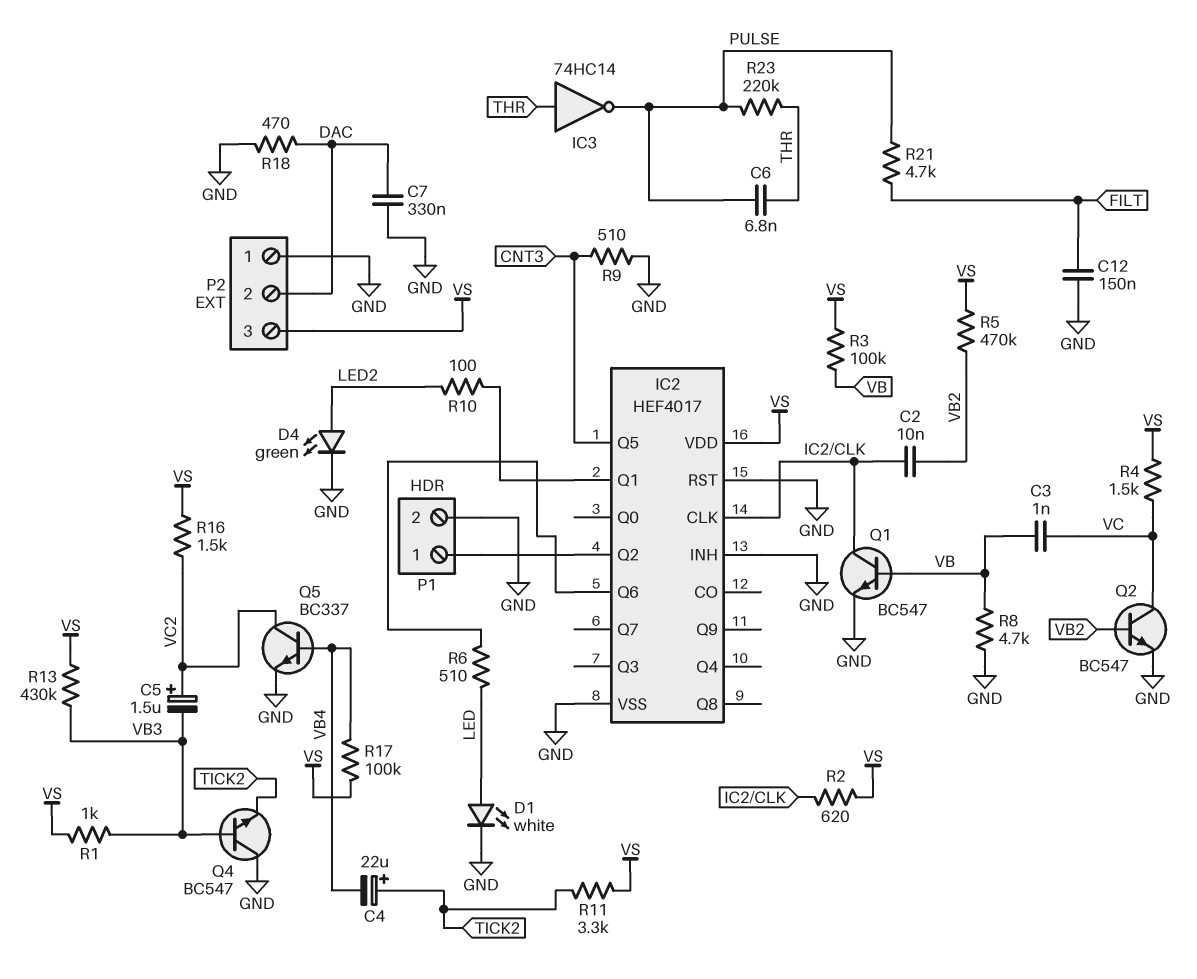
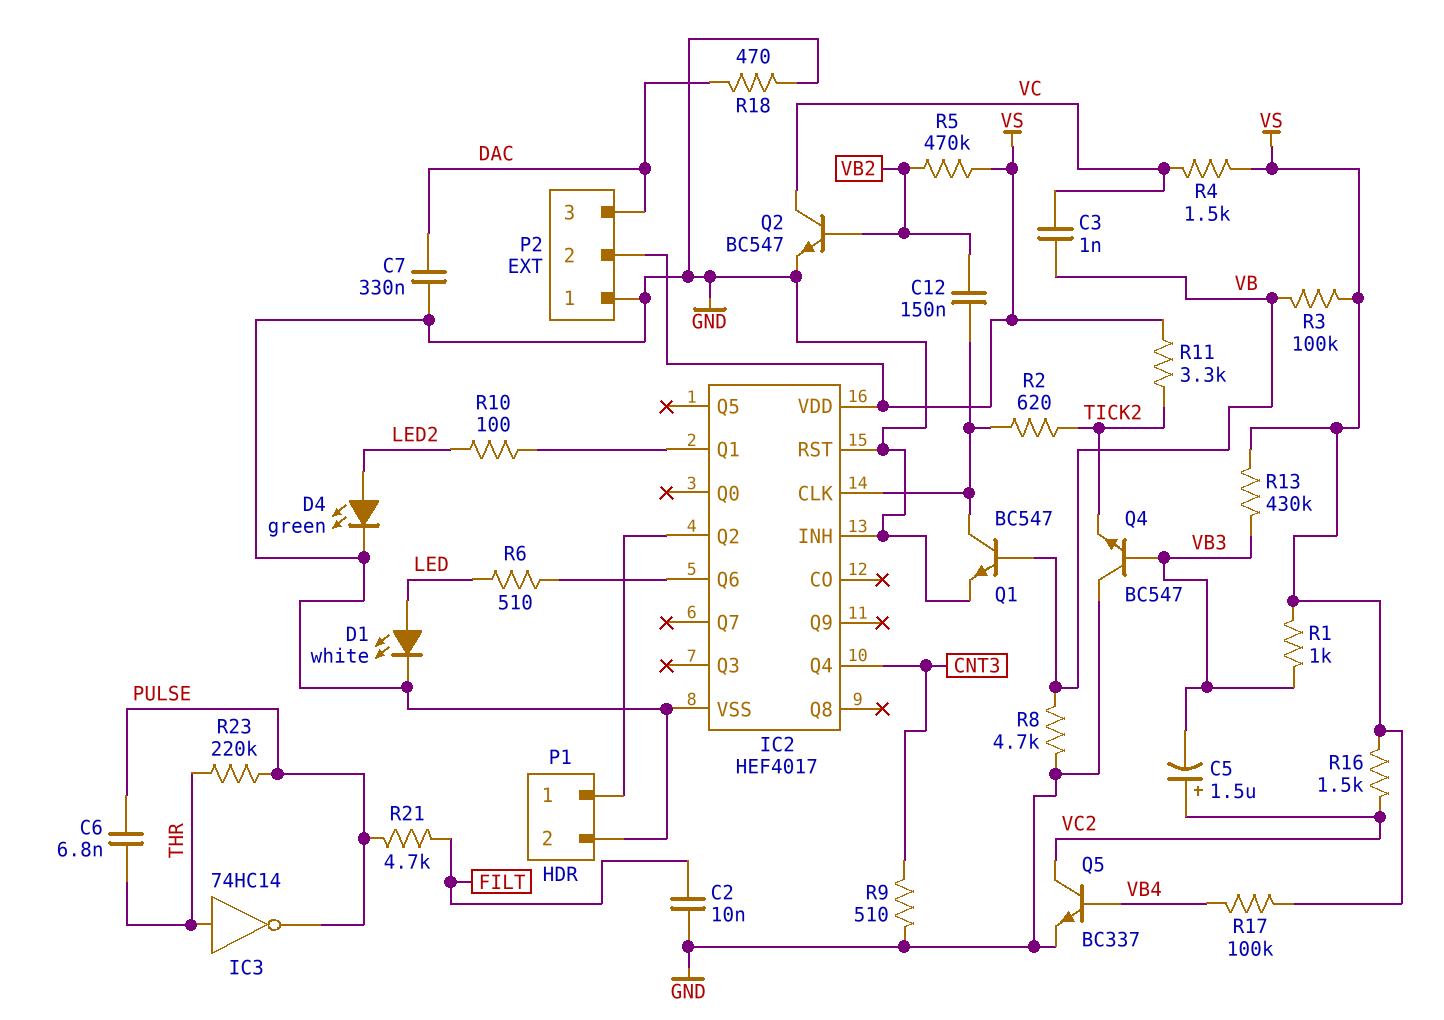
C2: 10nF (IC2/CLK, VB2) -> 10nF (FILT, GND)
C4: 22uF (plus TICK2, minus VB4) -> none
C12: 150nF (FILT, GND) -> 150nF (IC2/CLK, VB2)
IC2 pin Q4: none -> CNT3
IC2 pin Q5: CNT3 -> none
P2 pin 2: DAC -> VS
P2 pin 3: VS -> DAC
R2: 620 (IC2/CLK, VS) -> 620 (IC2/CLK, TICK2)

